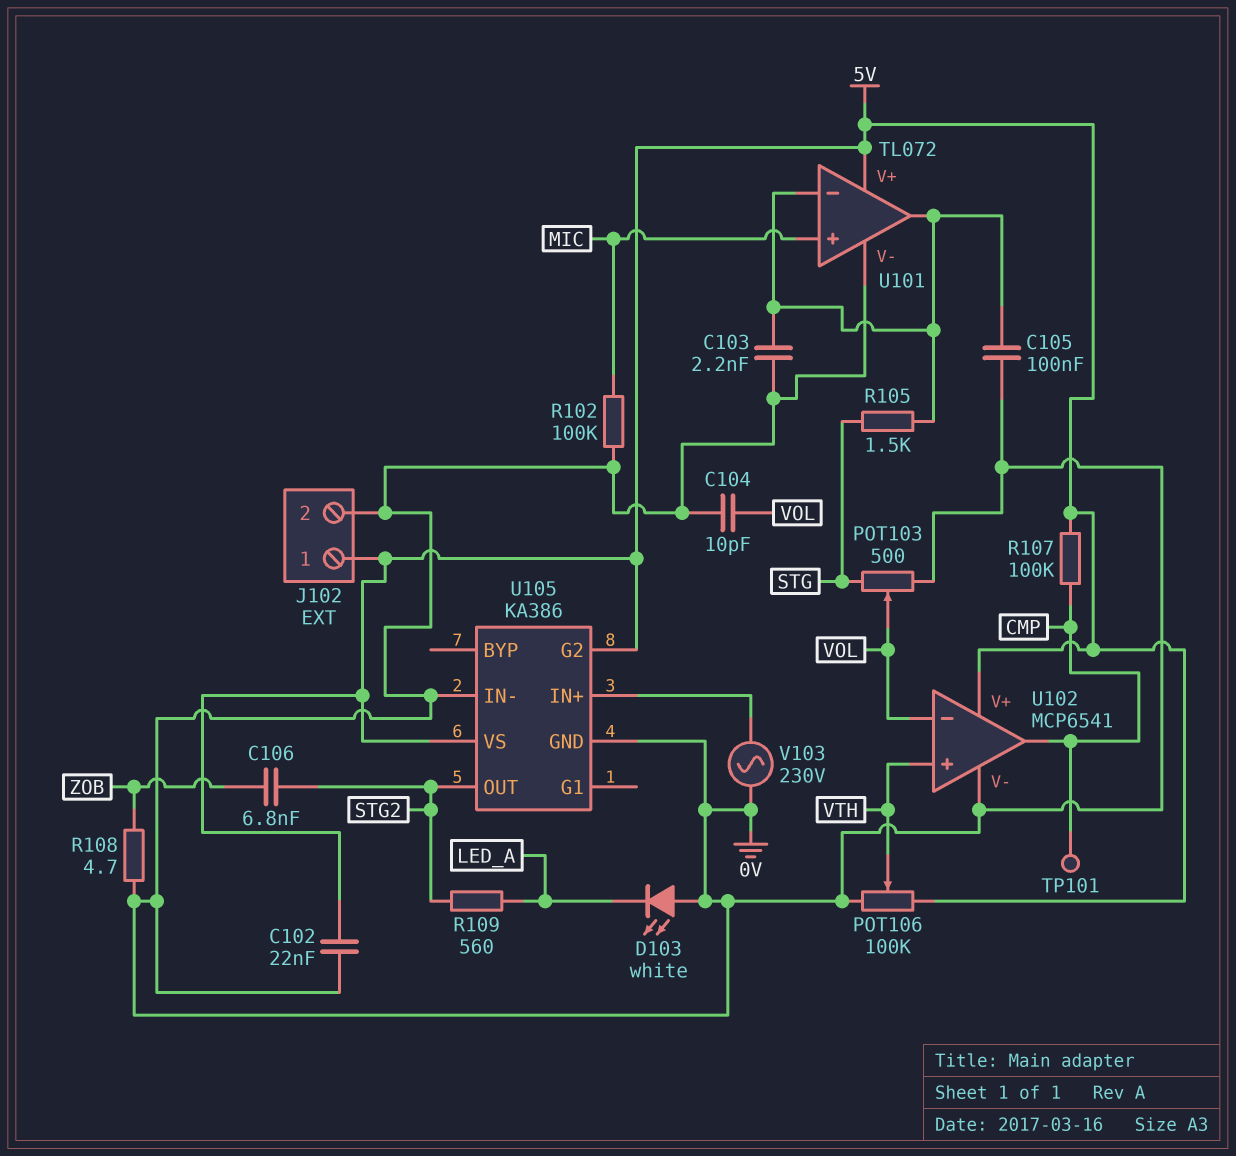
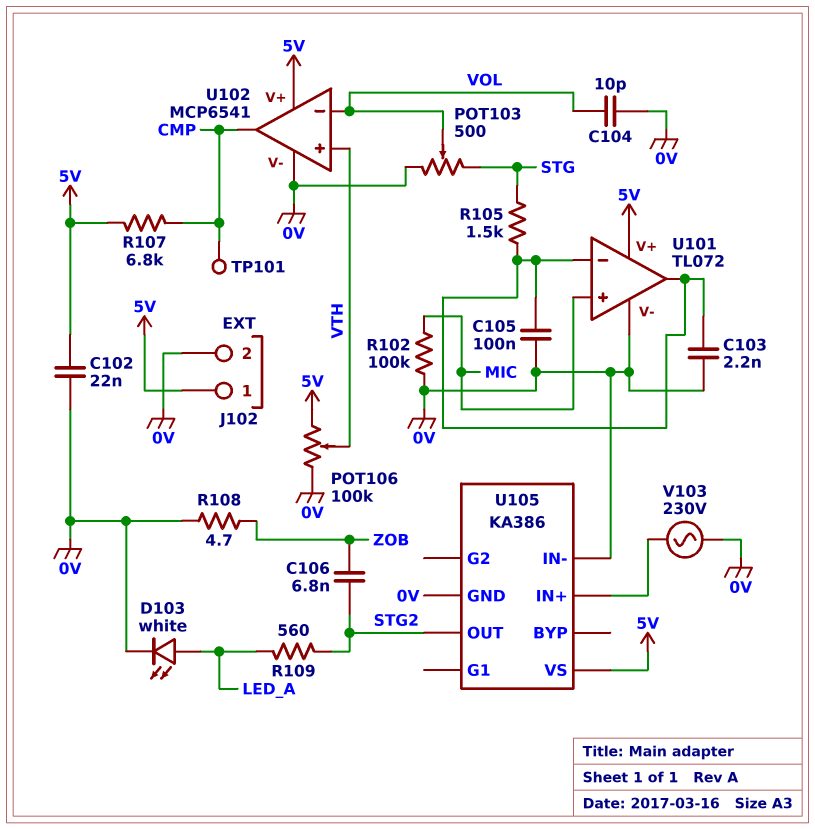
D103: LED white (A 0V, K LED_A) -> LED white (A LED_A, K 0V)
R107: 100k (5V, CMP) -> 6.8k (5V, CMP)
U105 pin G2: 5V -> none

